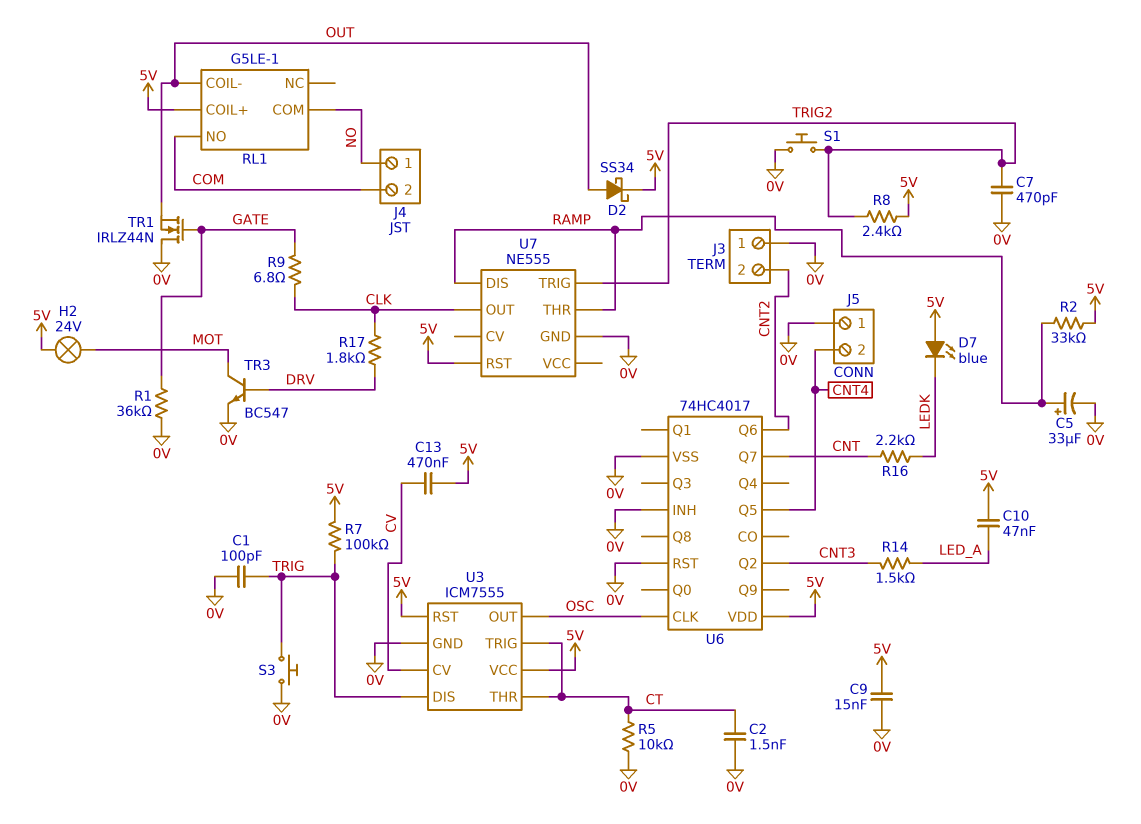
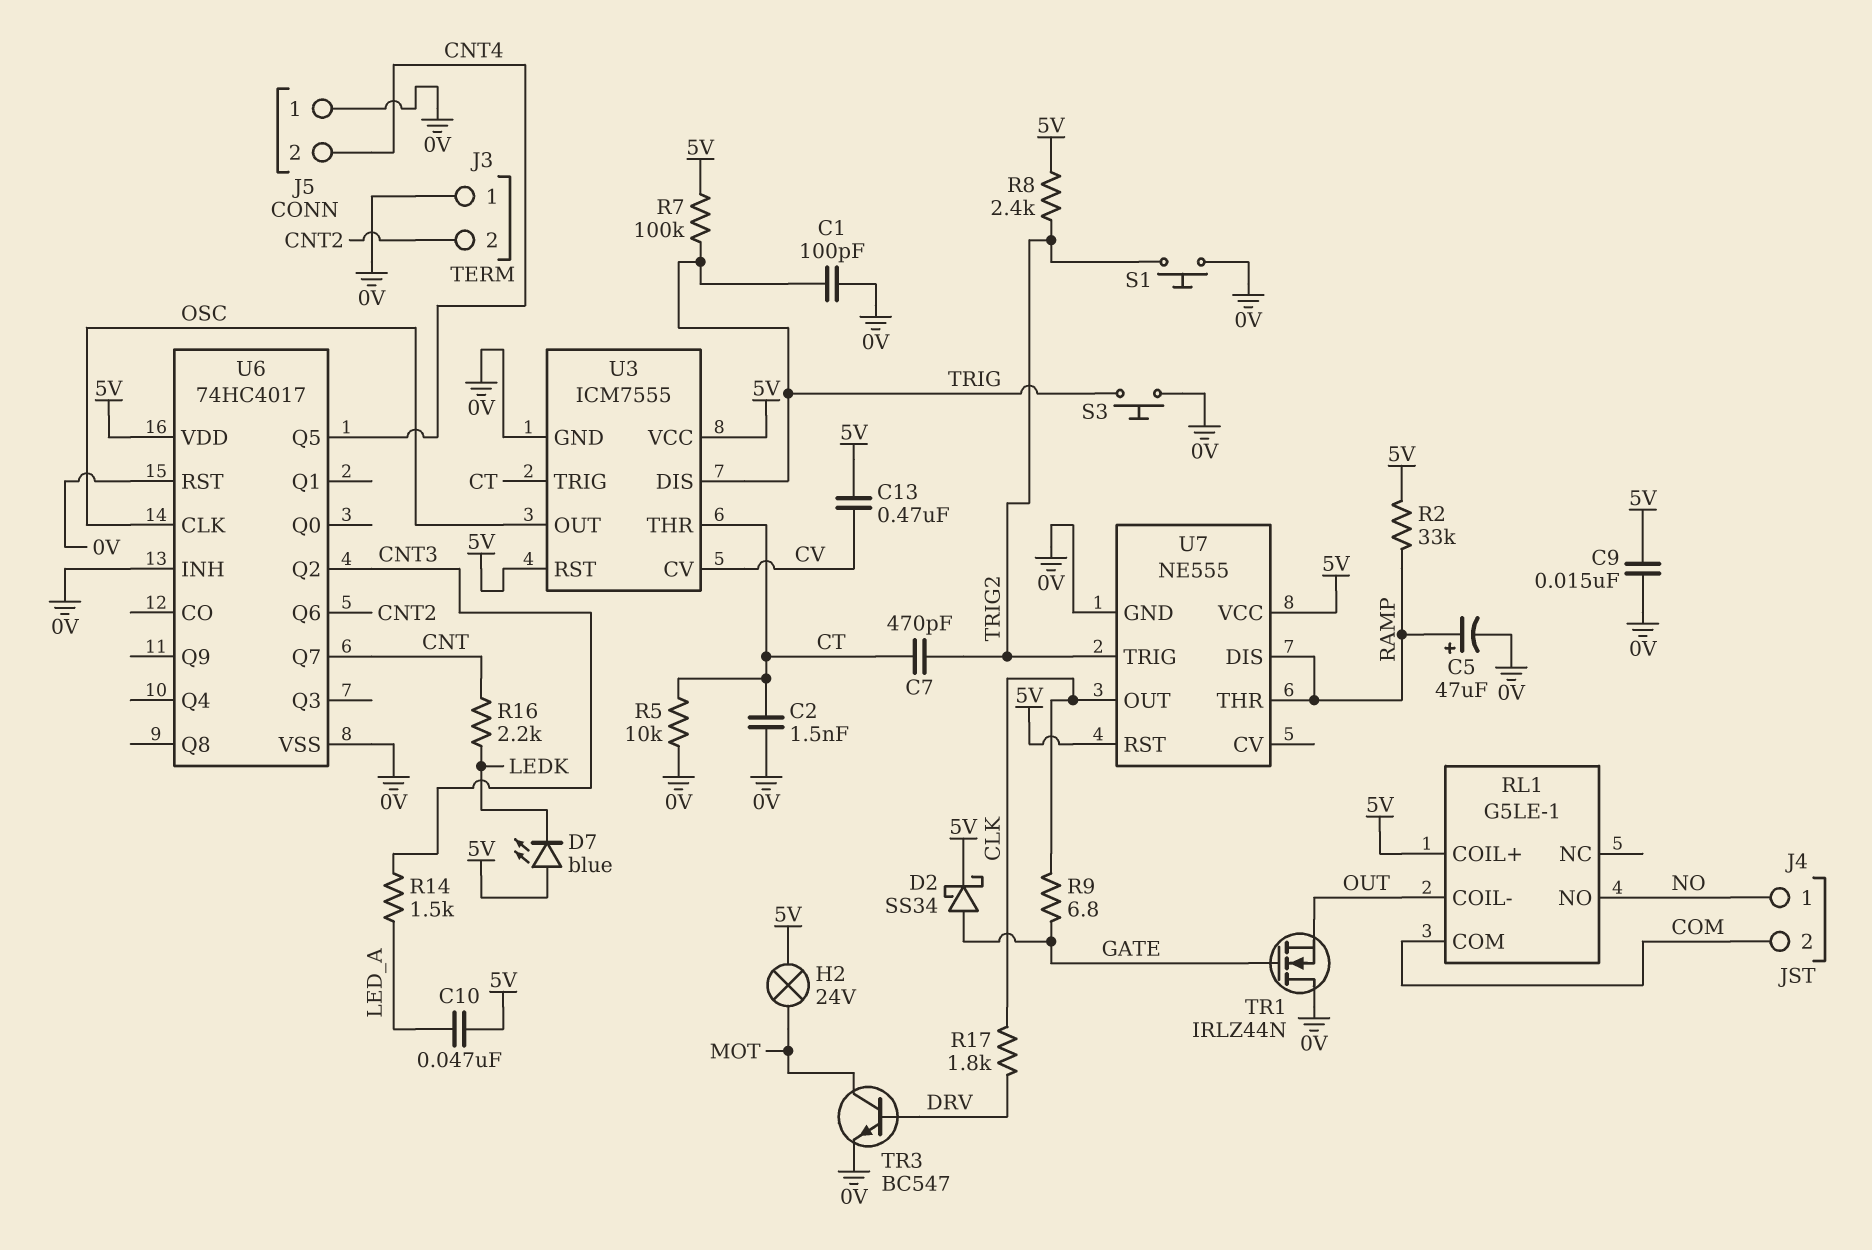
C5: 33uF (plus RAMP, minus 0V) -> 47uF (plus RAMP, minus 0V)
C7: 470pF (0V, TRIG2) -> 470pF (CT, TRIG2)
D2: schottky SS34 (A OUT, K 5V) -> schottky SS34 (A GATE, K 5V)
R1: 36k (0V, GATE) -> none
RL1 pin COM: NO -> COM
RL1 pin NO: COM -> NO
U7 pin VCC: none -> 5V

